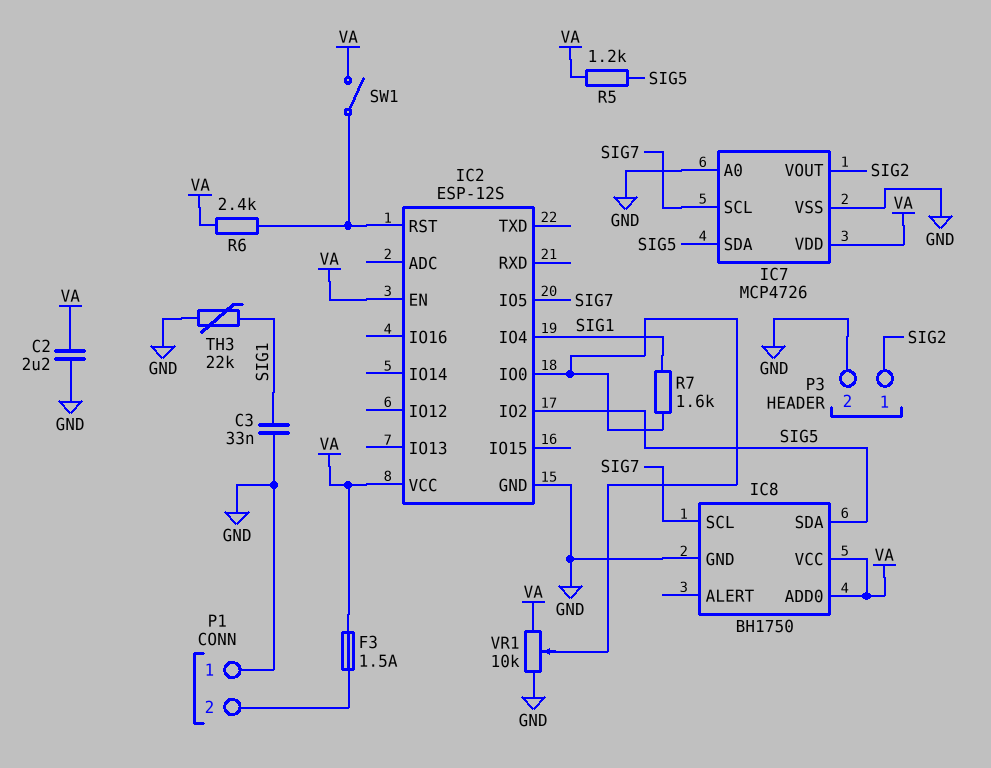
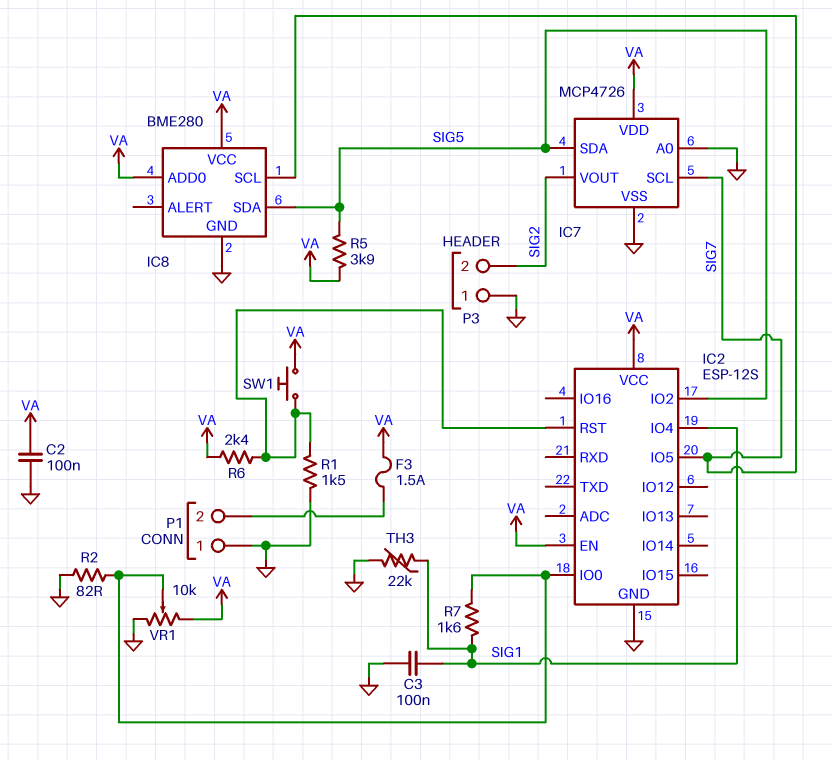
C2: 2.2uF (GND, VA) -> 100nF (GND, VA)
C3: 33nF (GND, SIG1) -> 100nF (GND, SIG1)
IC8: BH1750 -> BME280
P3 pin 1: SIG2 -> GND
P3 pin 2: GND -> SIG2
R1: none -> 1.5k (GND, IC2/RST)
R2: none -> 82 (GND, IC2/IO0)
R5: 1.2k (SIG5, VA) -> 3.9k (SIG5, VA)
SW1: switch (IC2/RST, VA) -> button (IC2/RST, VA)

